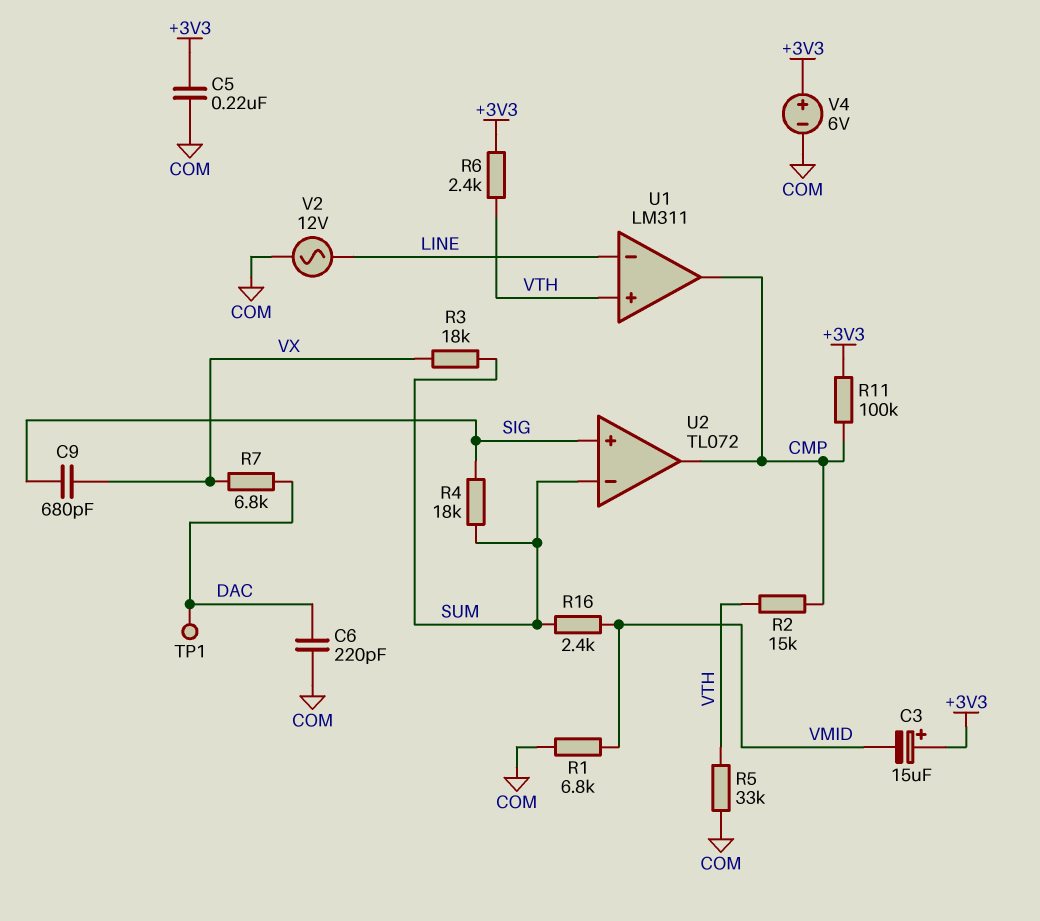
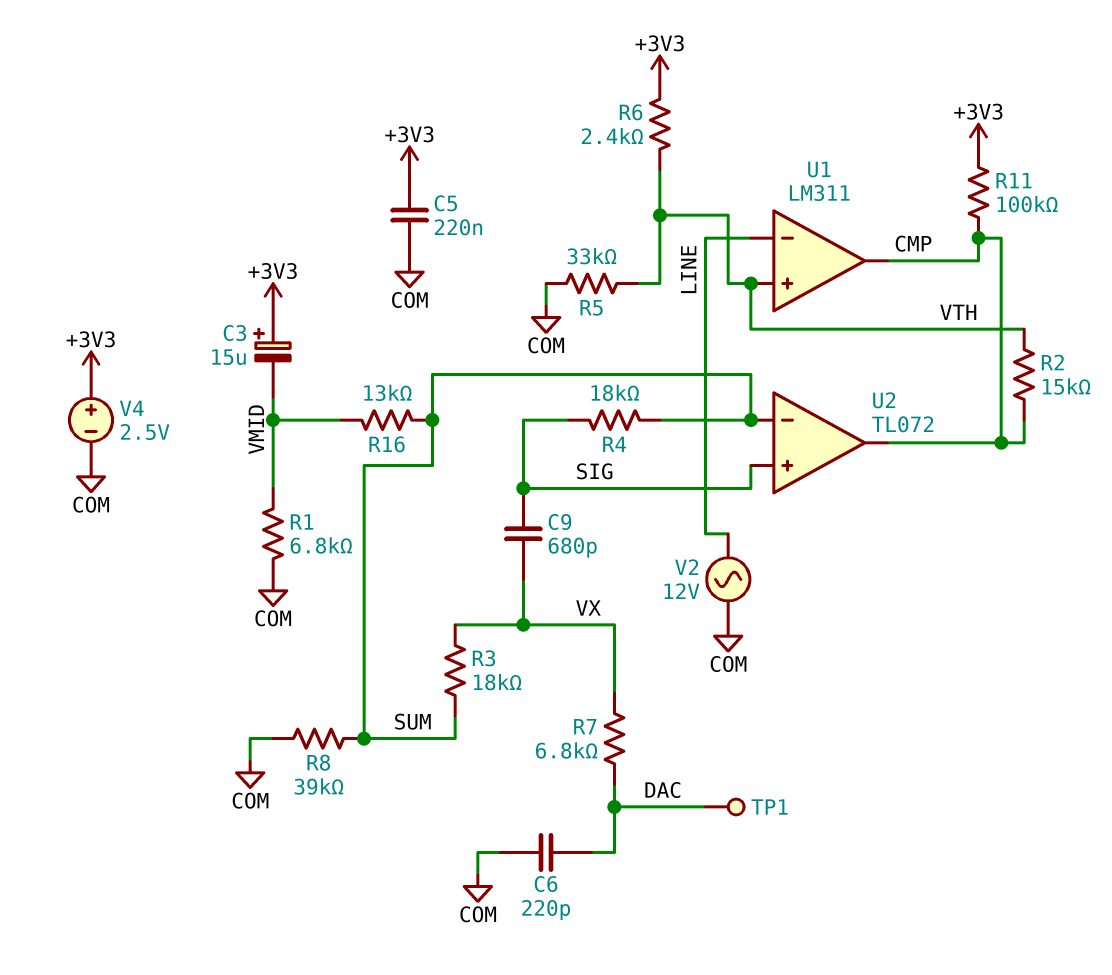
R8: none -> 39k (COM, SUM)
R16: 2.4k (SUM, VMID) -> 13k (SUM, VMID)
V4: 6V (plus +3V3, minus COM) -> 2.5V (plus +3V3, minus COM)

